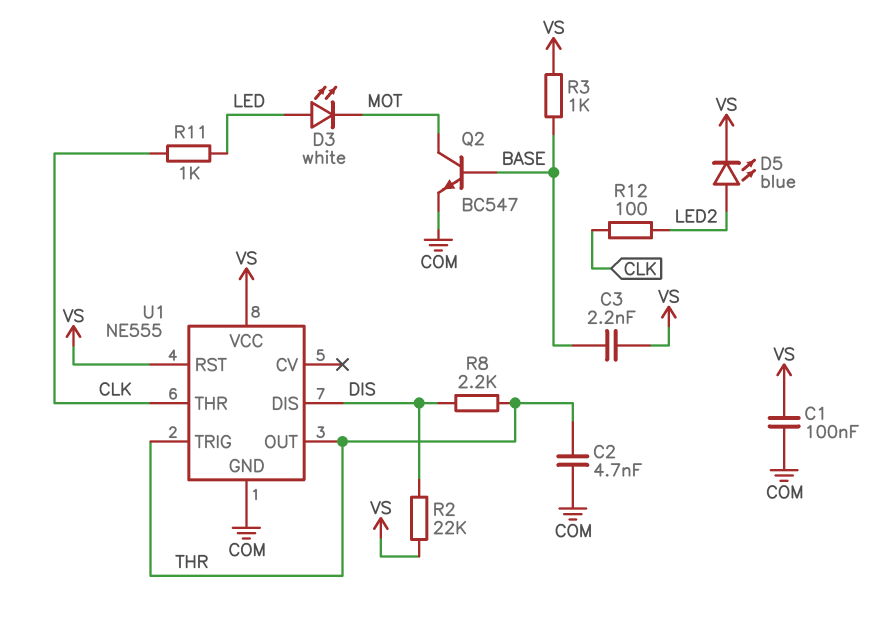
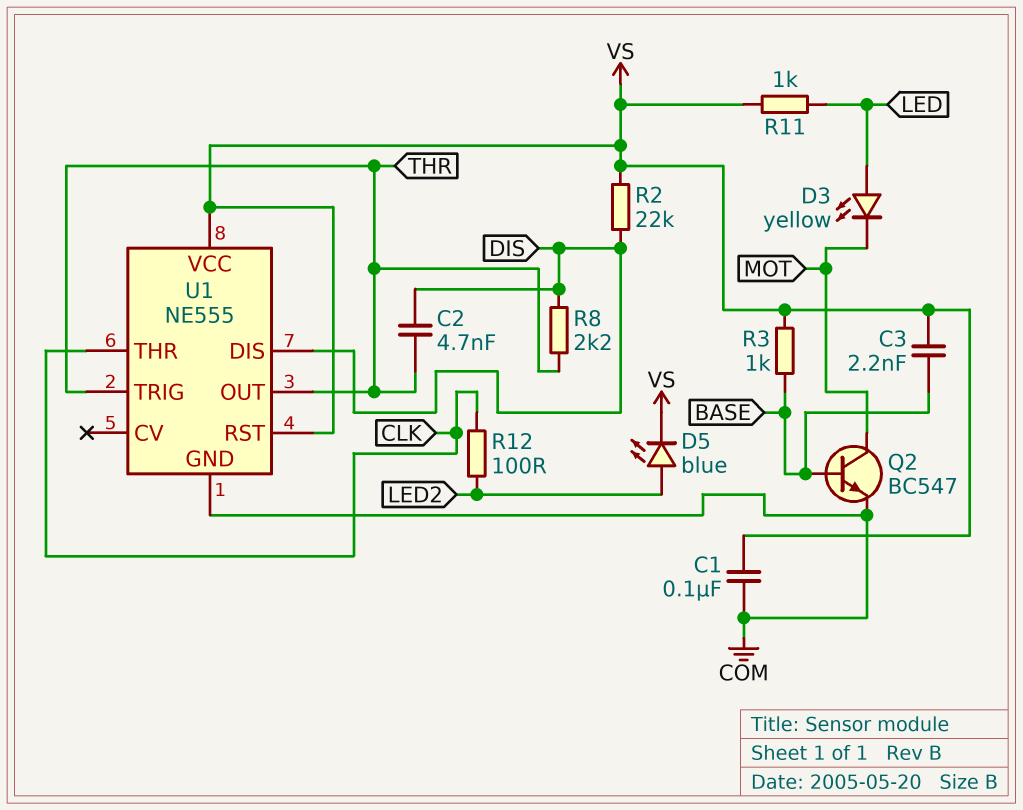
C2: 4.7nF (COM, THR) -> 4.7nF (DIS, THR)
D3: LED white (A LED, K MOT) -> LED yellow (A LED, K MOT)
R11: 1k (CLK, LED) -> 1k (LED, VS)

